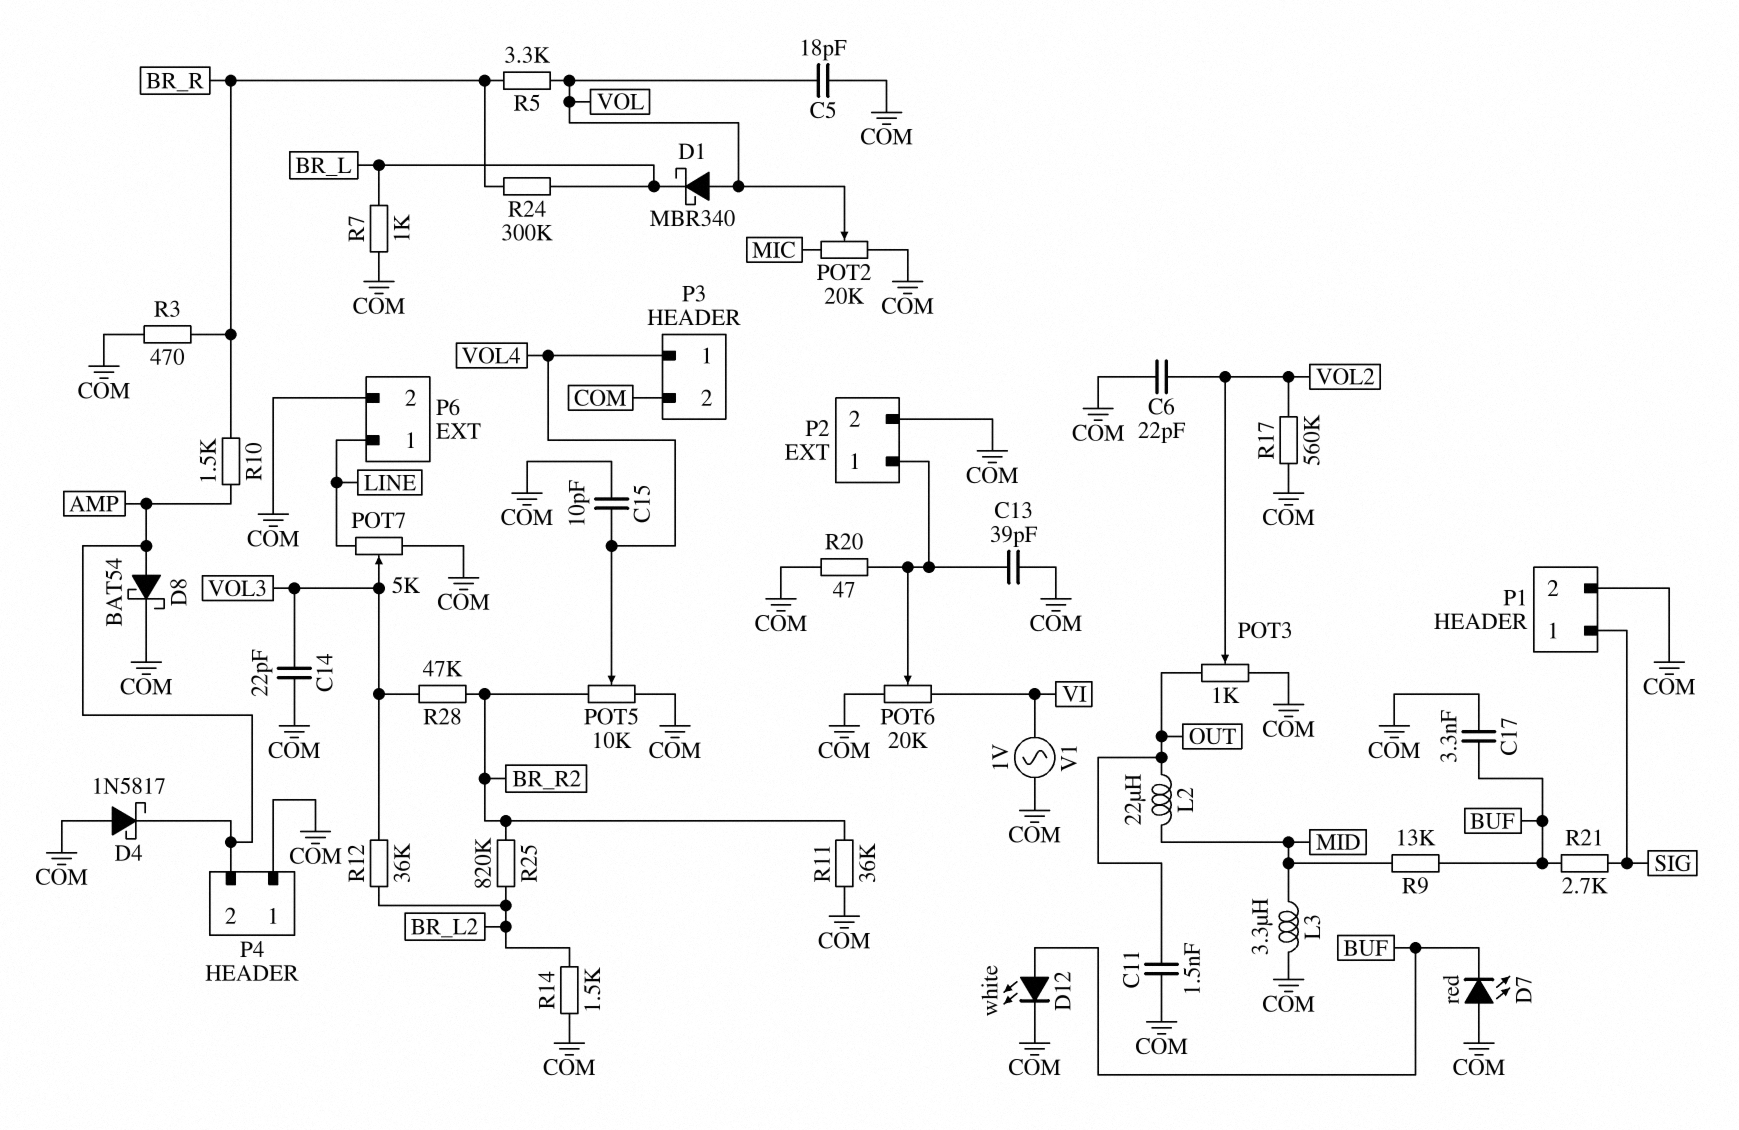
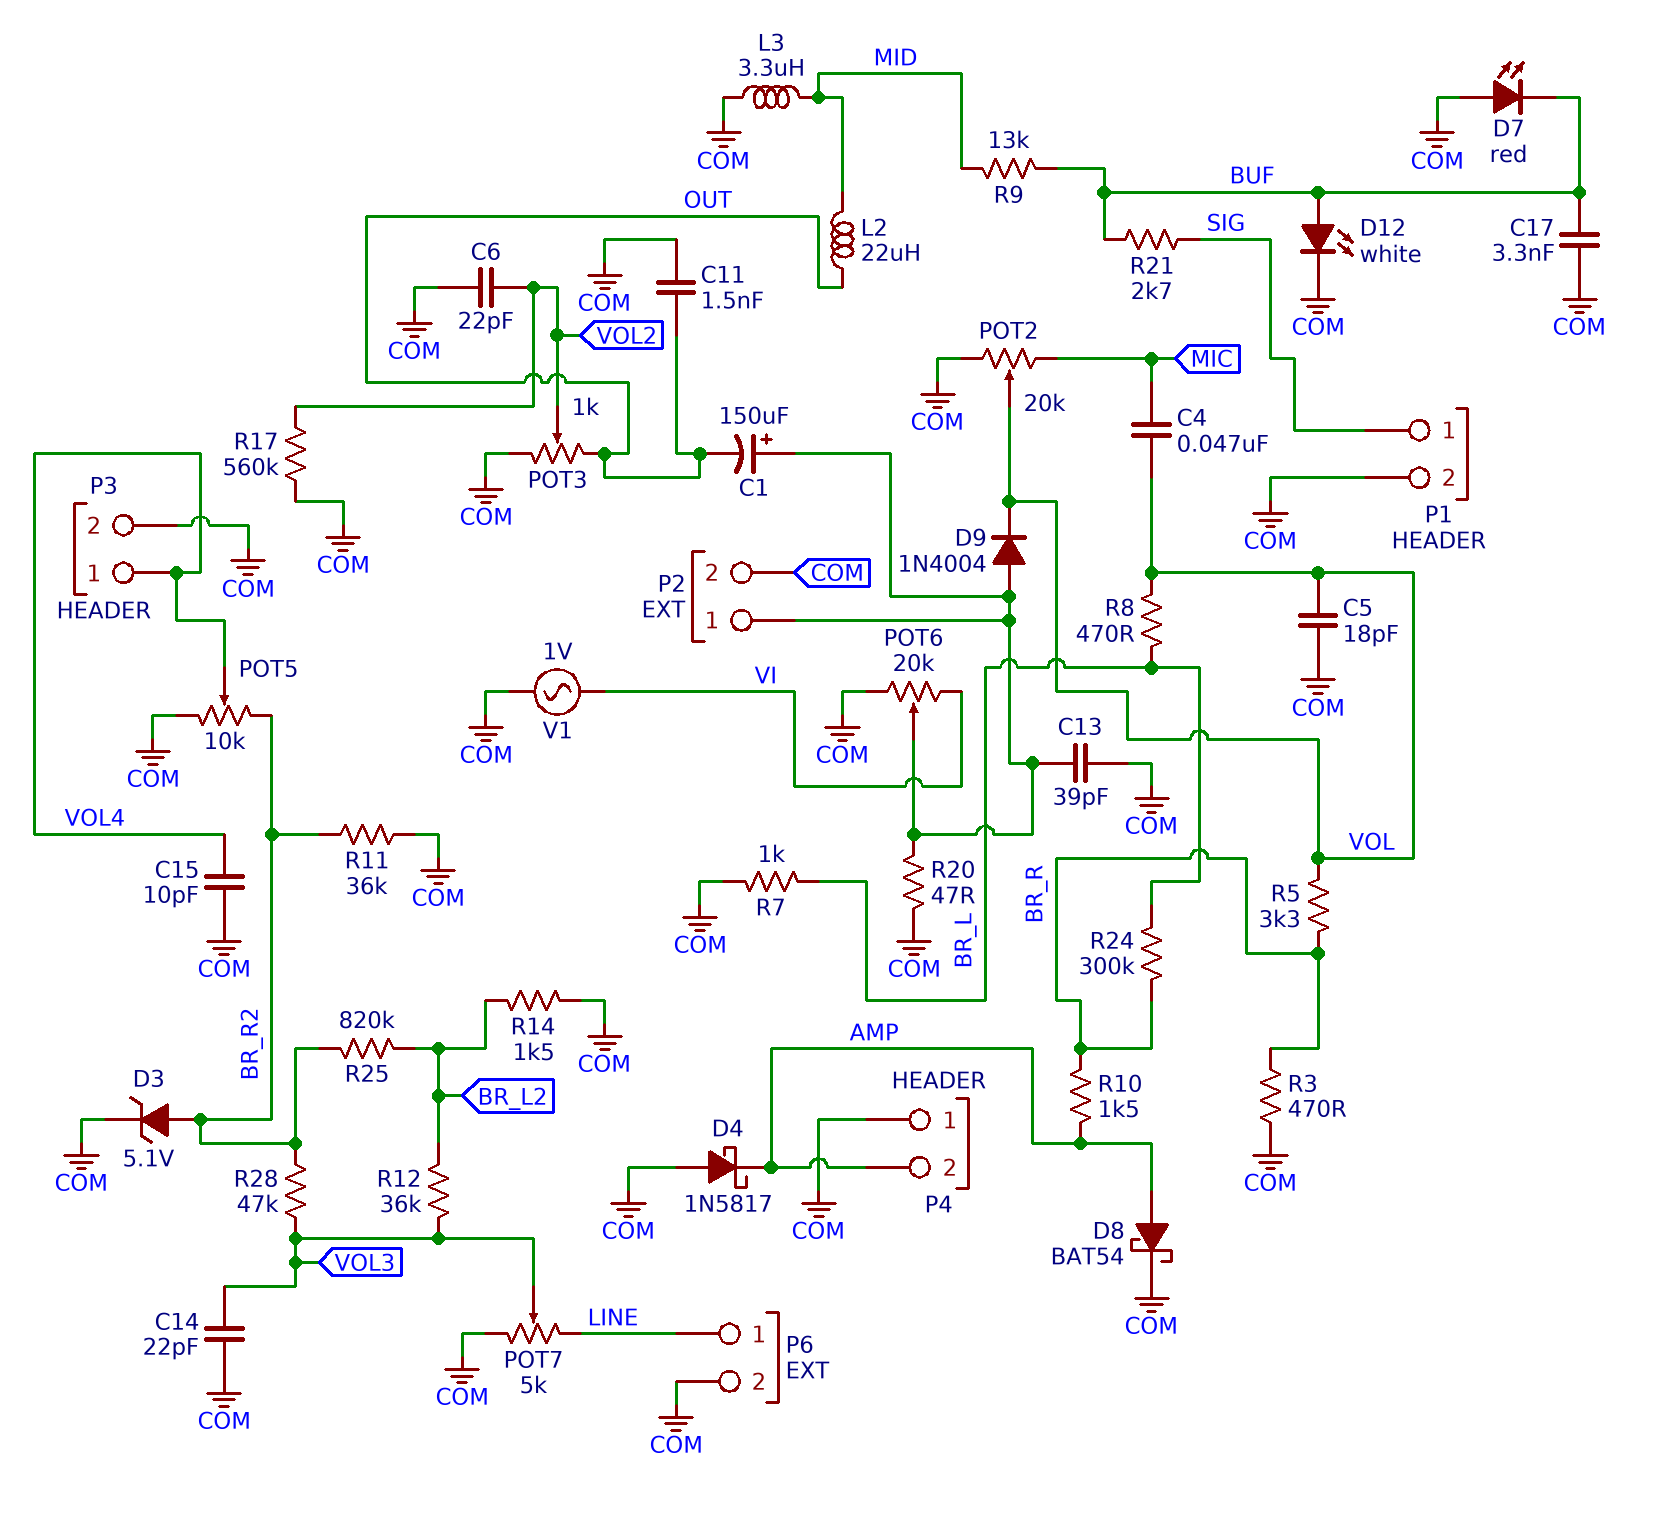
C1: none -> 150uF (plus P2/1, minus OUT)
C4: none -> 47nF (MIC, VOL)
D1: schottky MBR340 (A VOL, K BR_L) -> none
D3: none -> zener 5.1V (A BR_R2, K COM)
D9: none -> diode 1N4004 (A P2/1, K VOL)
R8: none -> 470 (BR_L, VOL)

